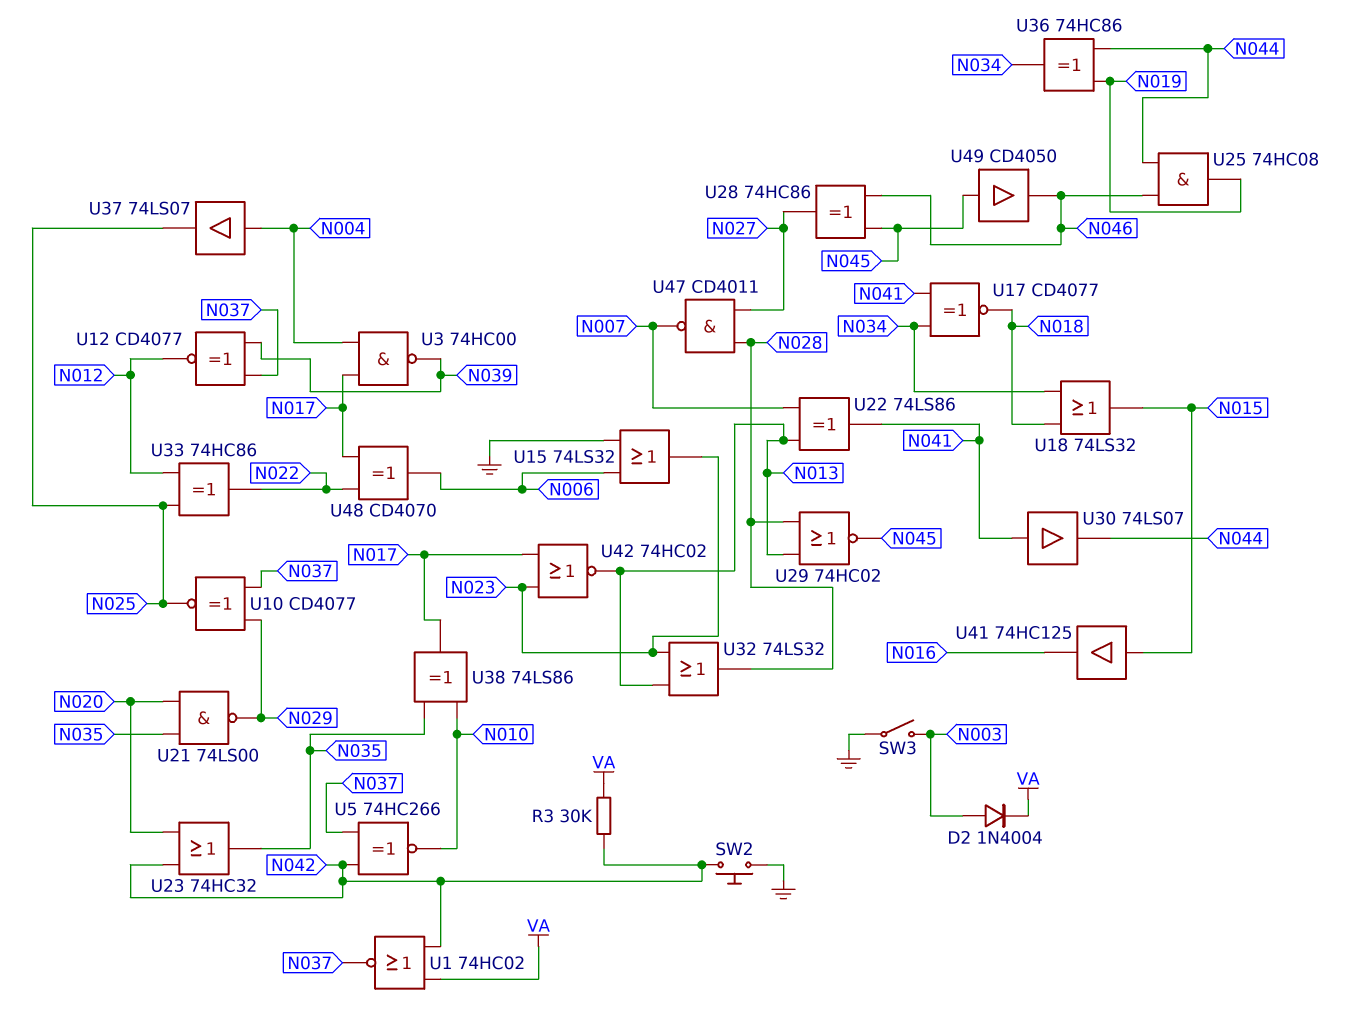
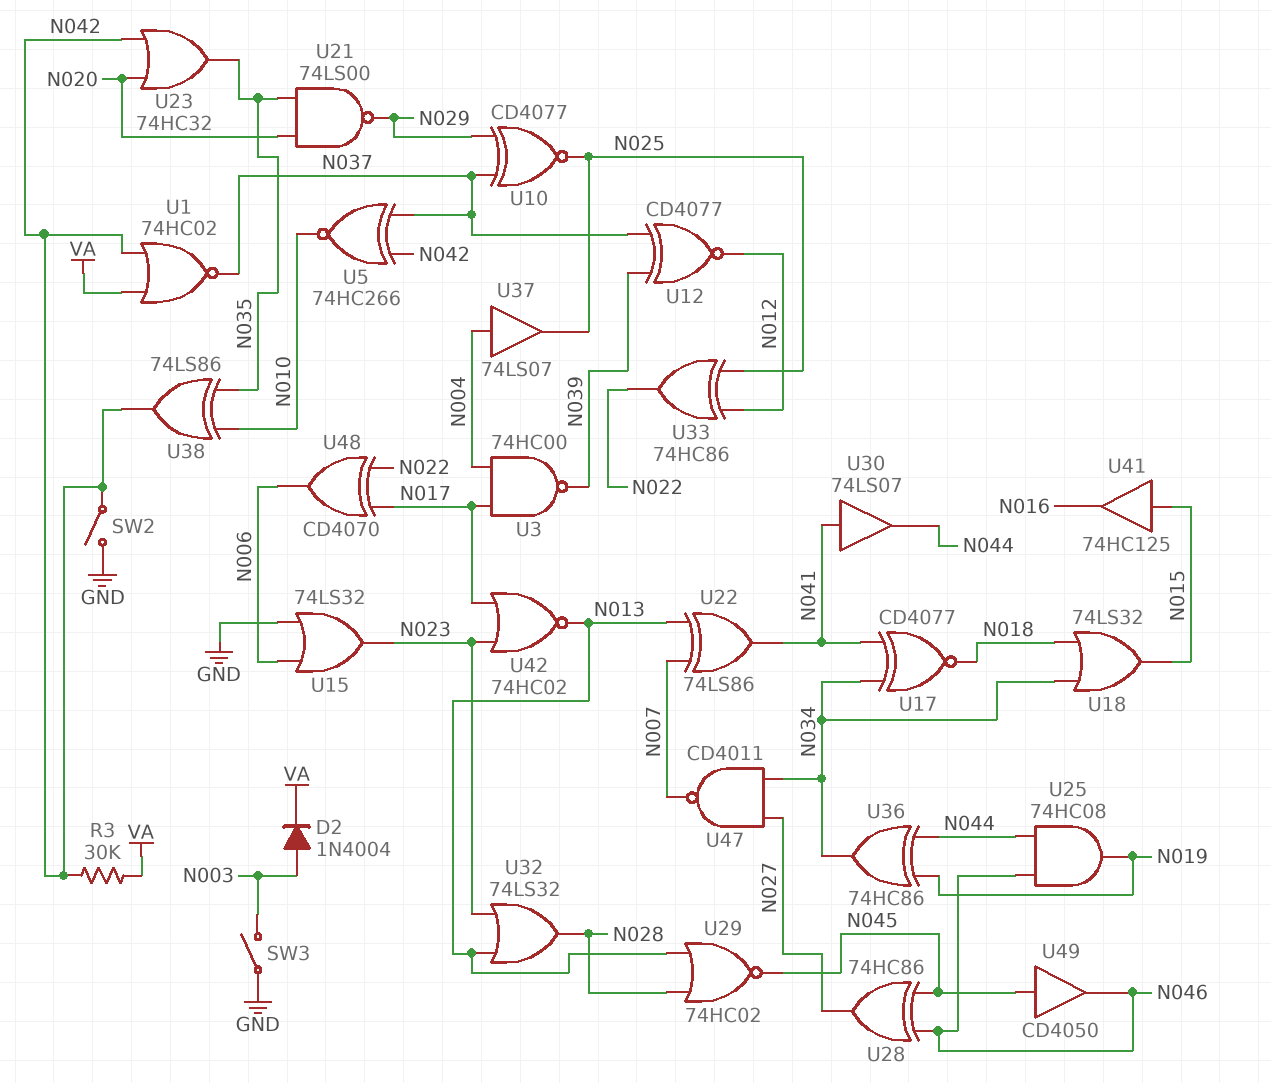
SW2: button (GND, N042) -> switch (GND, N042)
U38: XOR 74LS86 (in N010, in N035, out N017) -> XOR 74LS86 (in N010, in N035, out N042)
U47: NAND CD4011 (in N027, in N028, out N007) -> NAND CD4011 (in N027, in N034, out N007)

